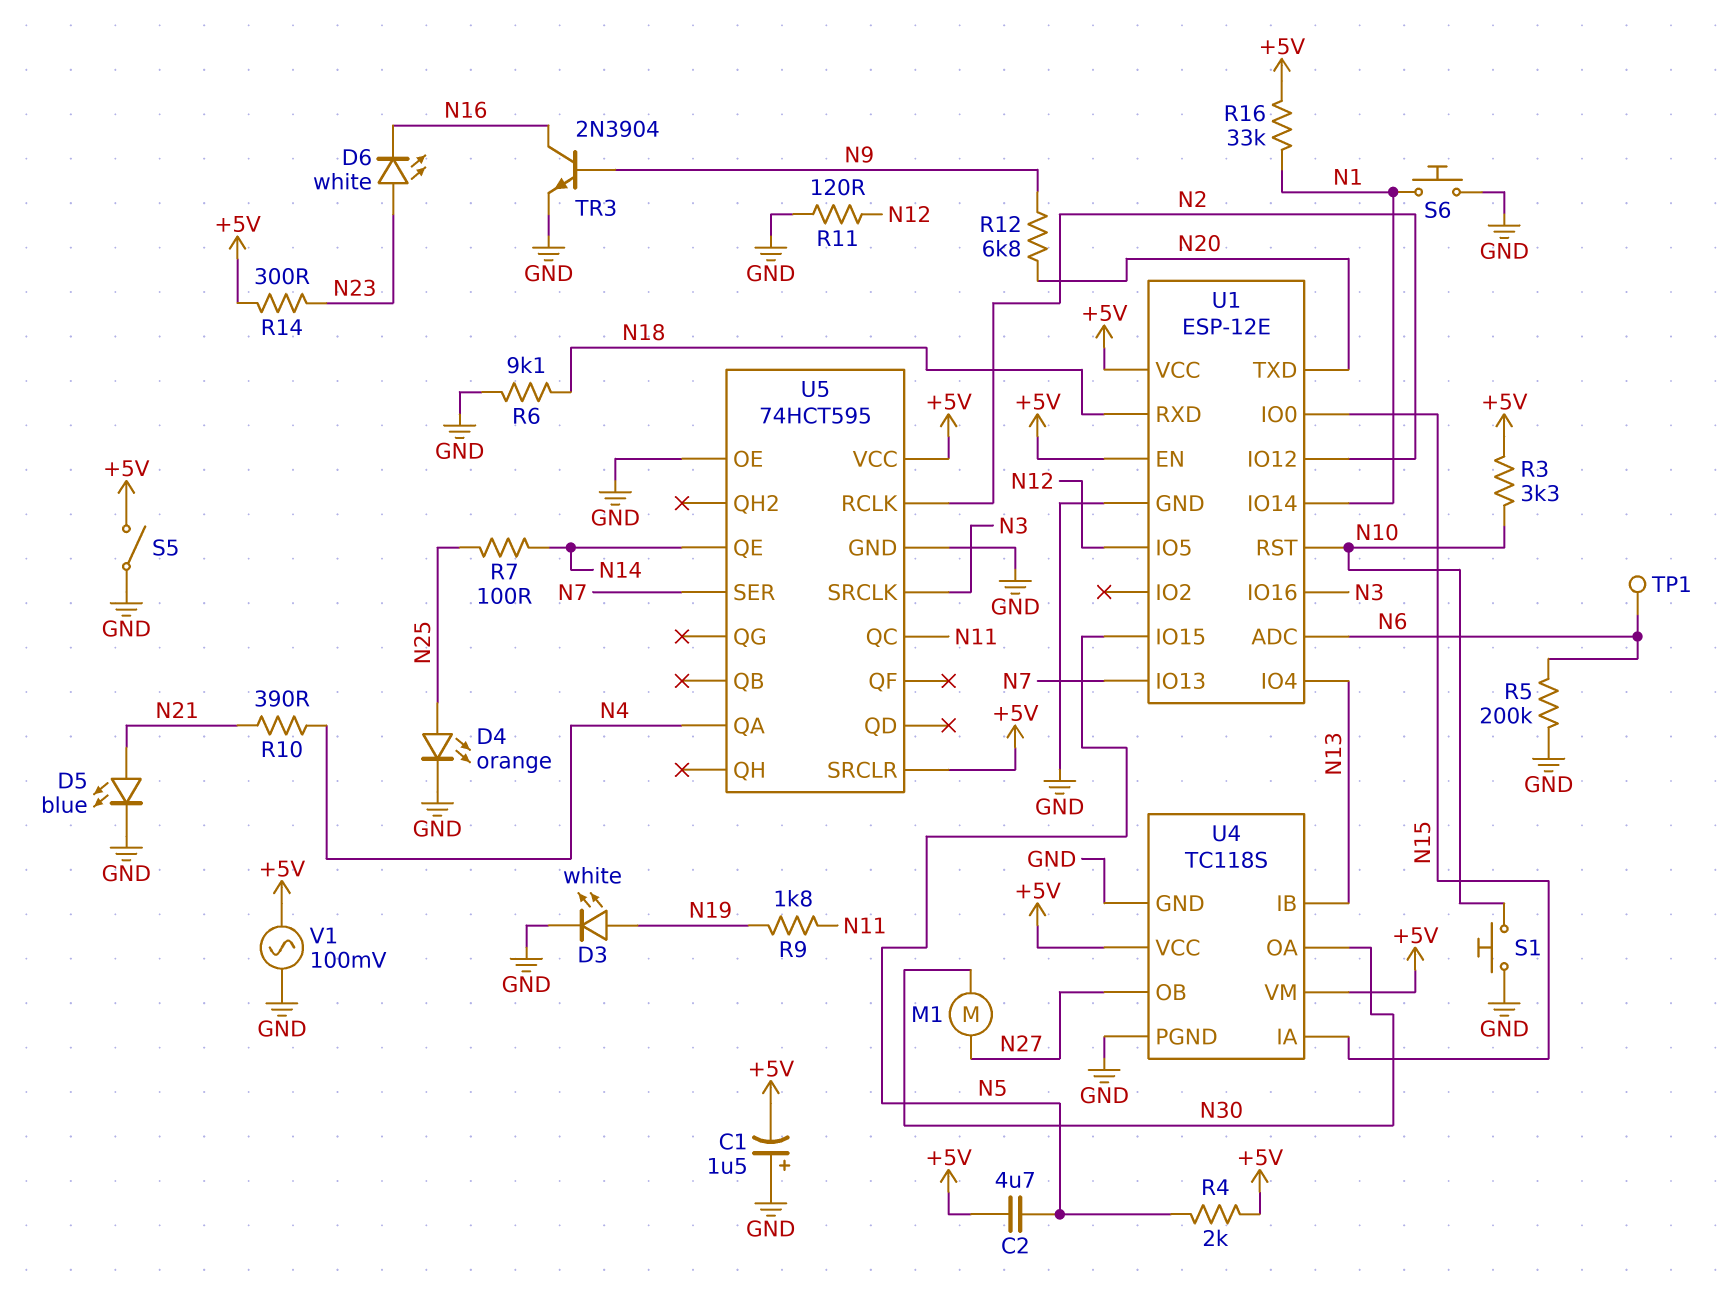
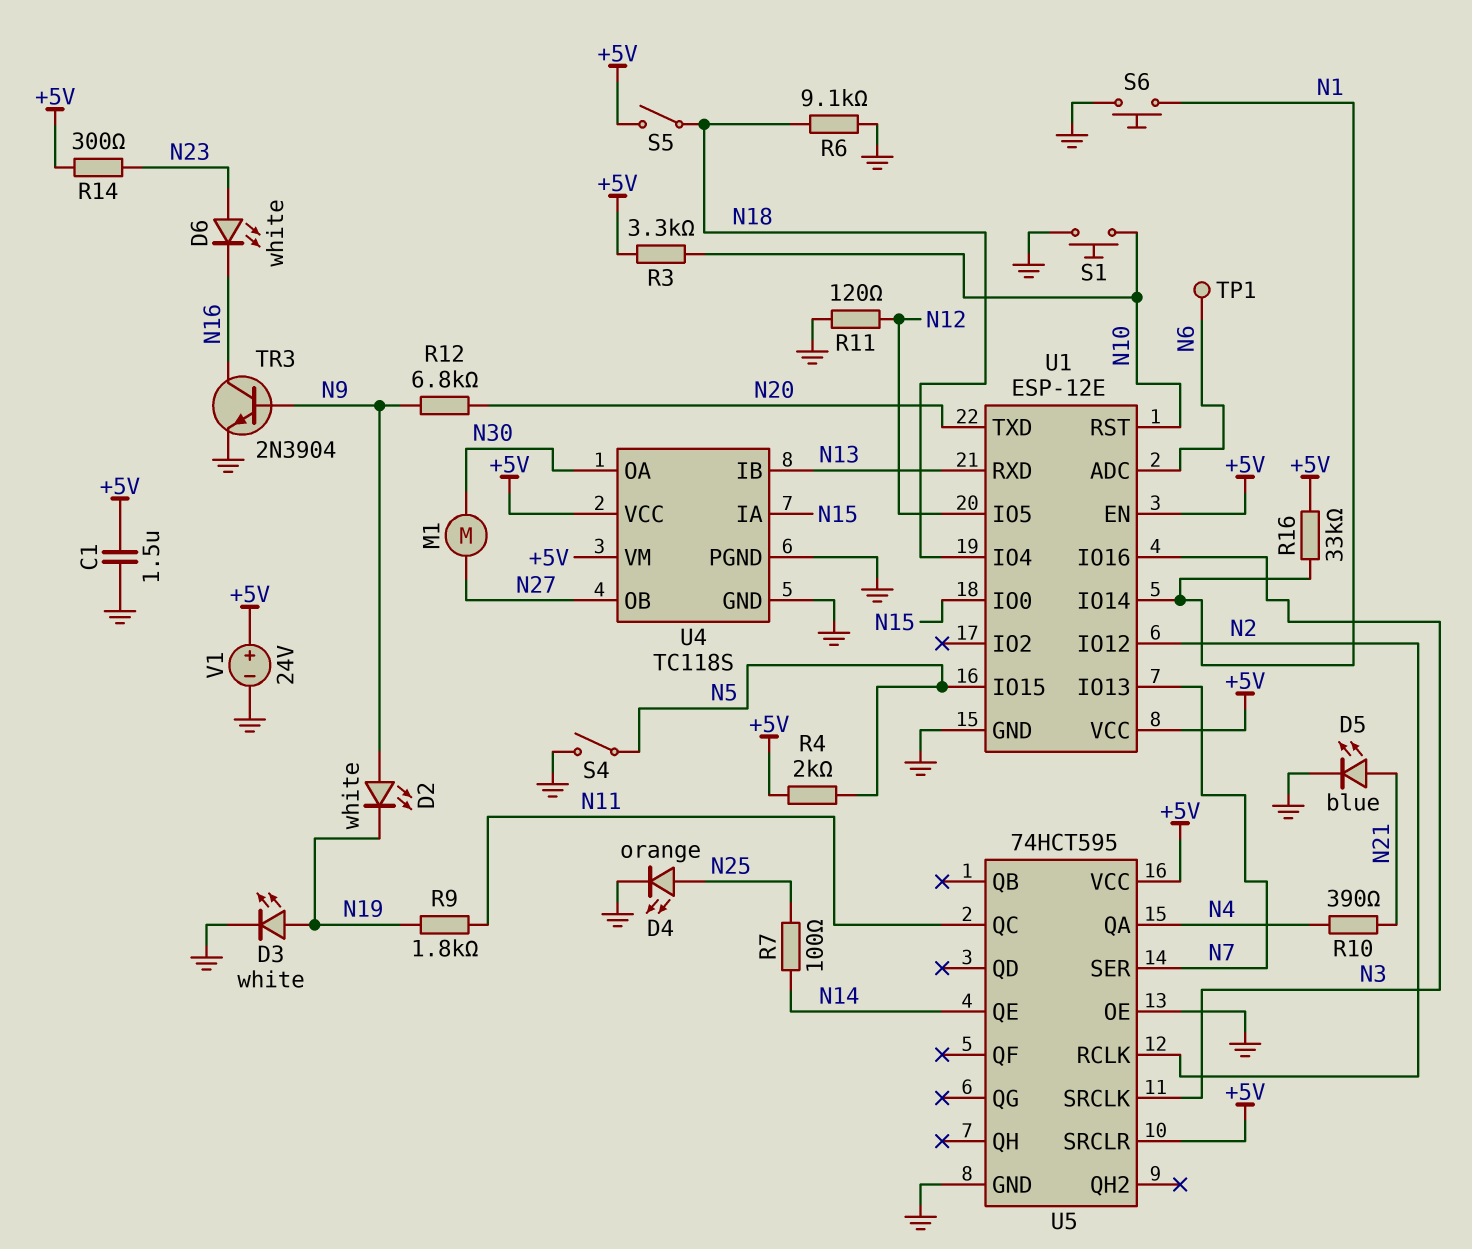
C1: 1.5uF (plus GND, minus +5V) -> 1.5uF (+5V, GND)
C2: 4.7uF (+5V, N5) -> none
D2: none -> LED white (A N9, K N19)
R5: 200k (GND, N6) -> none
S4: none -> switch (GND, N5)
S5: switch (+5V, GND) -> switch (+5V, N18)
U1 pin IO4: N13 -> N18
U1 pin RXD: N18 -> N13
V1: AC 100mV (+5V, GND) -> 24V (plus +5V, minus GND)

